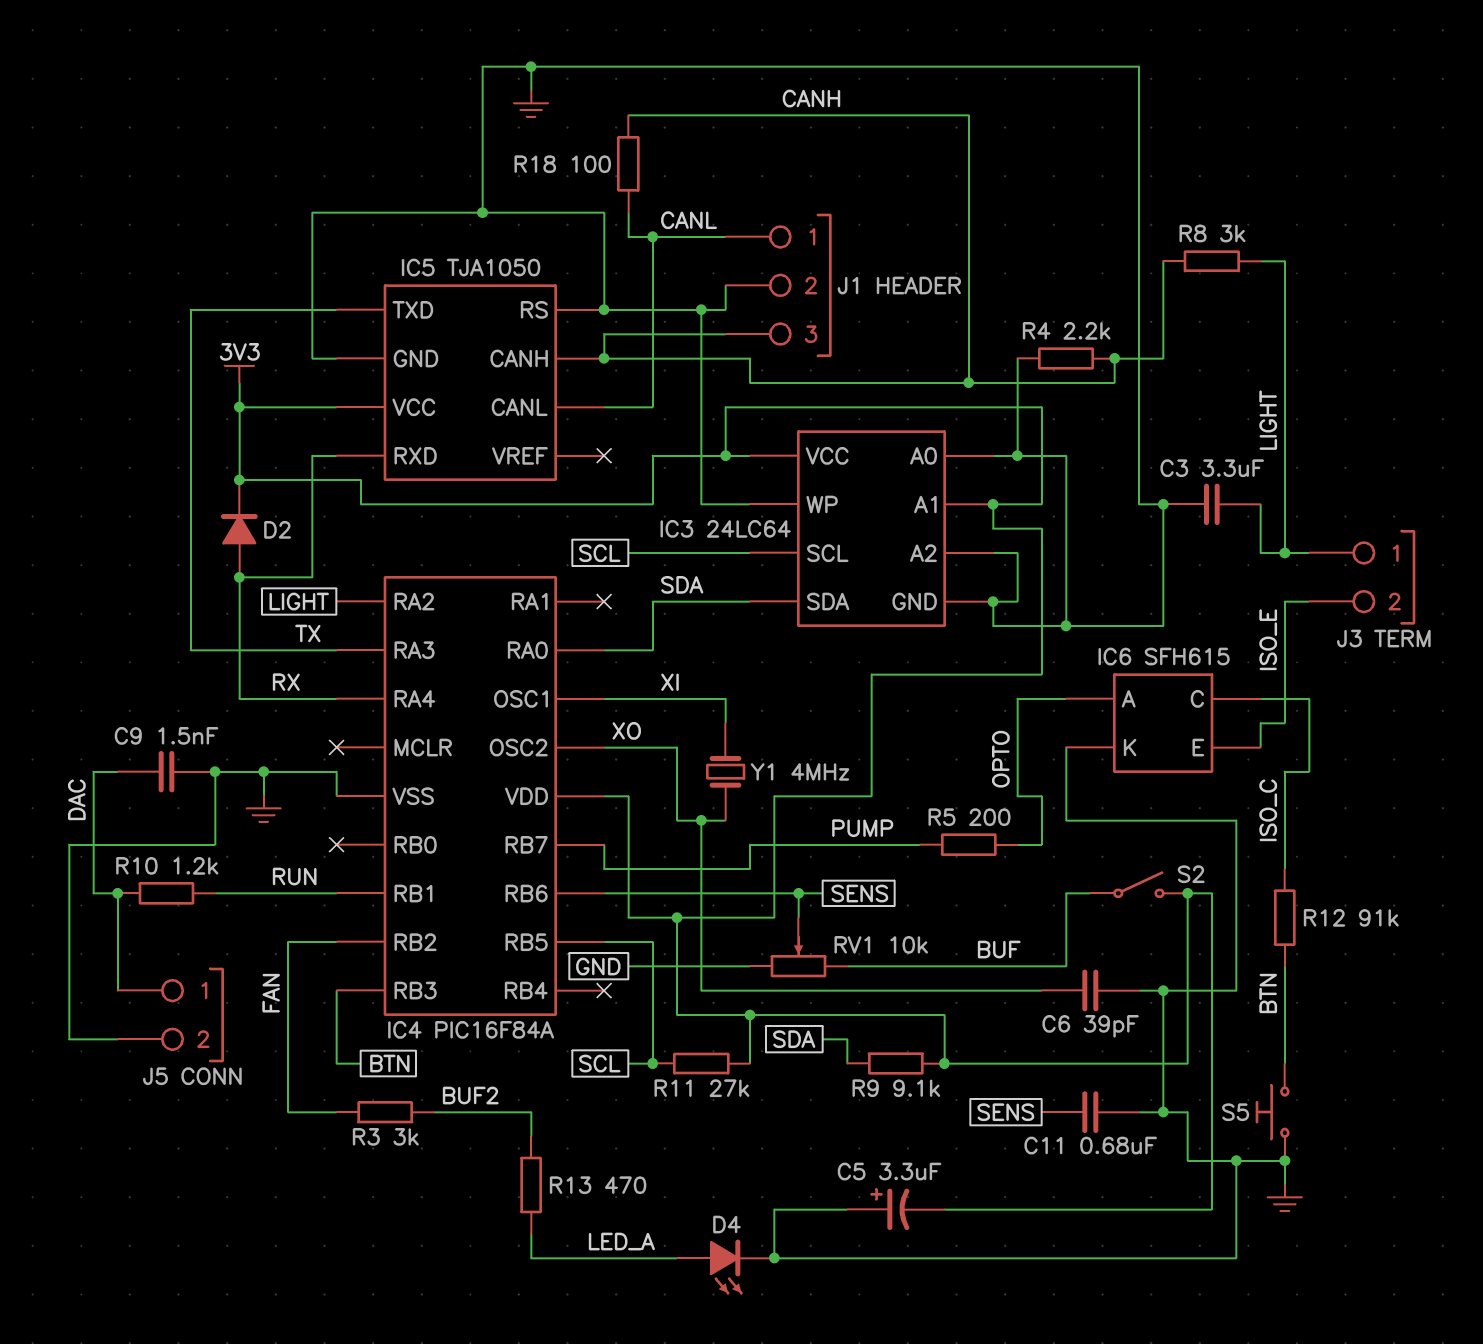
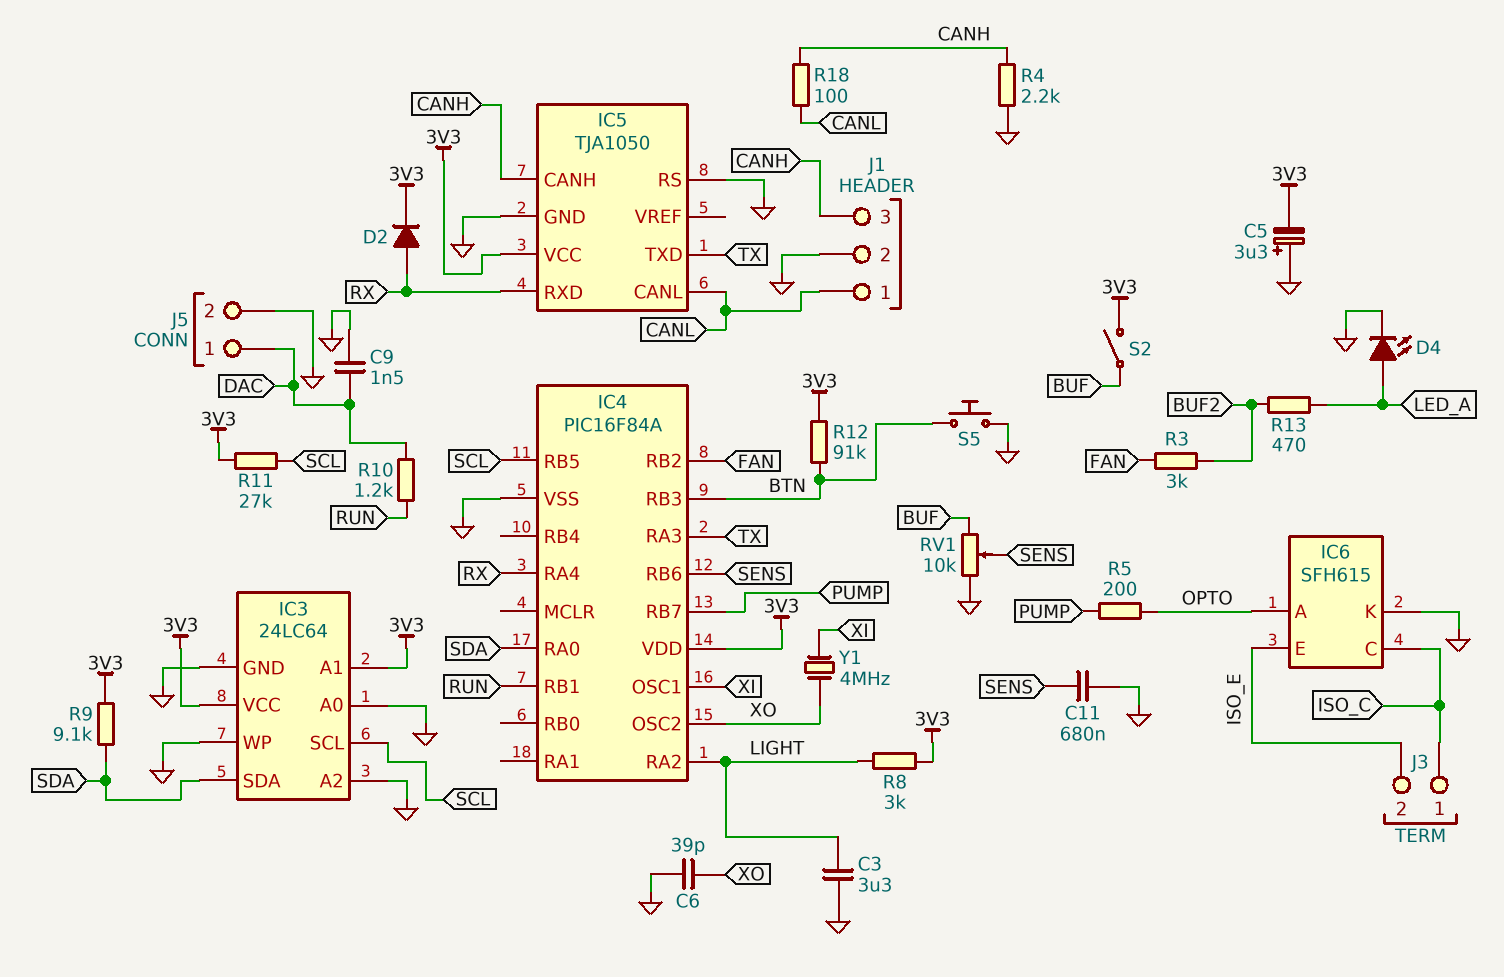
J3 pin 1: LIGHT -> ISO_C
R8: 3k (CANH, LIGHT) -> 3k (3V3, LIGHT)
R12: 91k (BTN, ISO_C) -> 91k (3V3, BTN)

